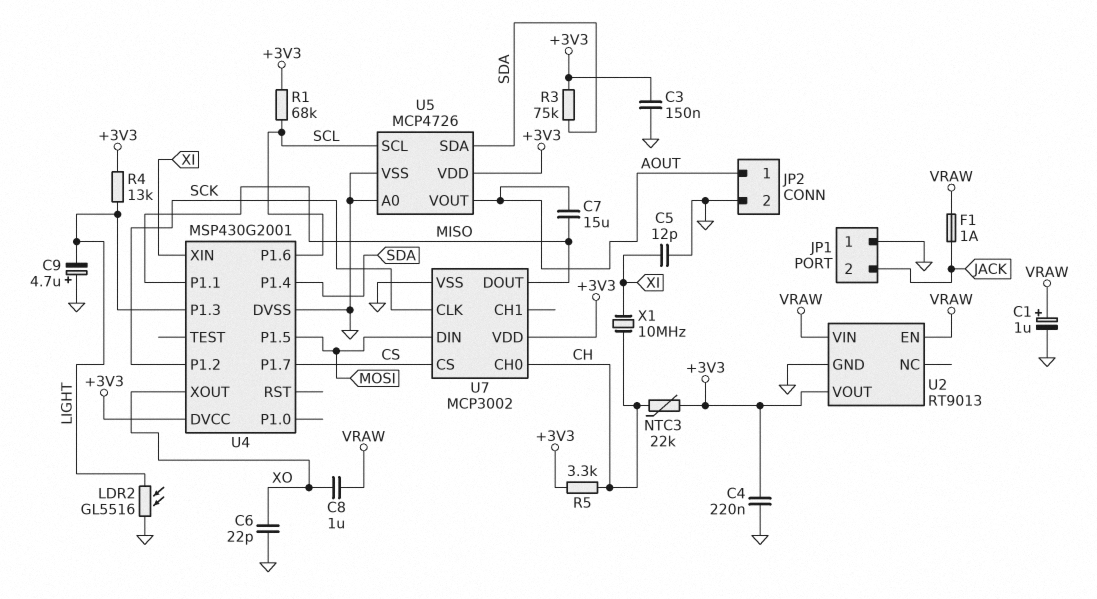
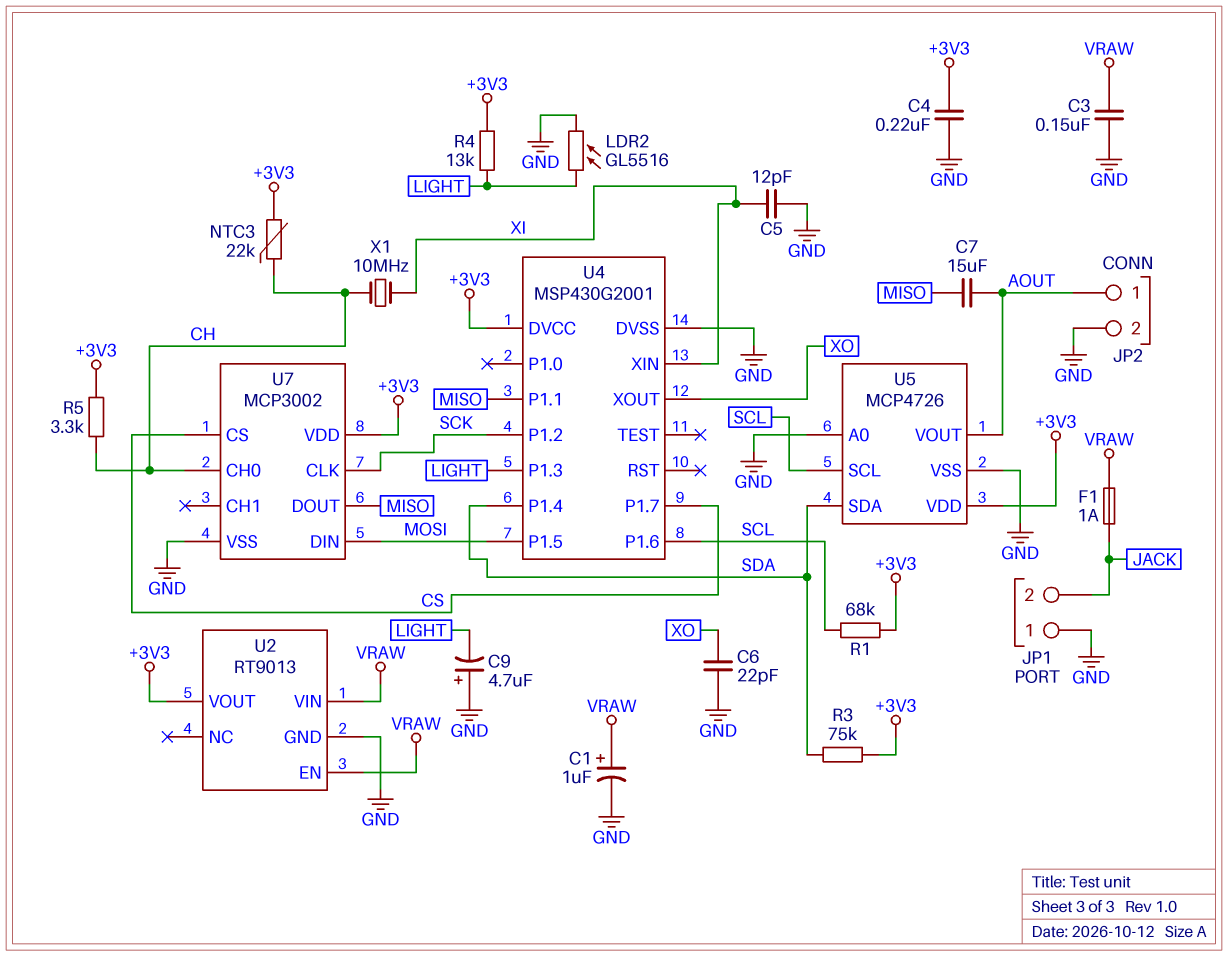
C3: 150nF (+3V3, GND) -> 150nF (GND, VRAW)
C8: 1uF (VRAW, XO) -> none

